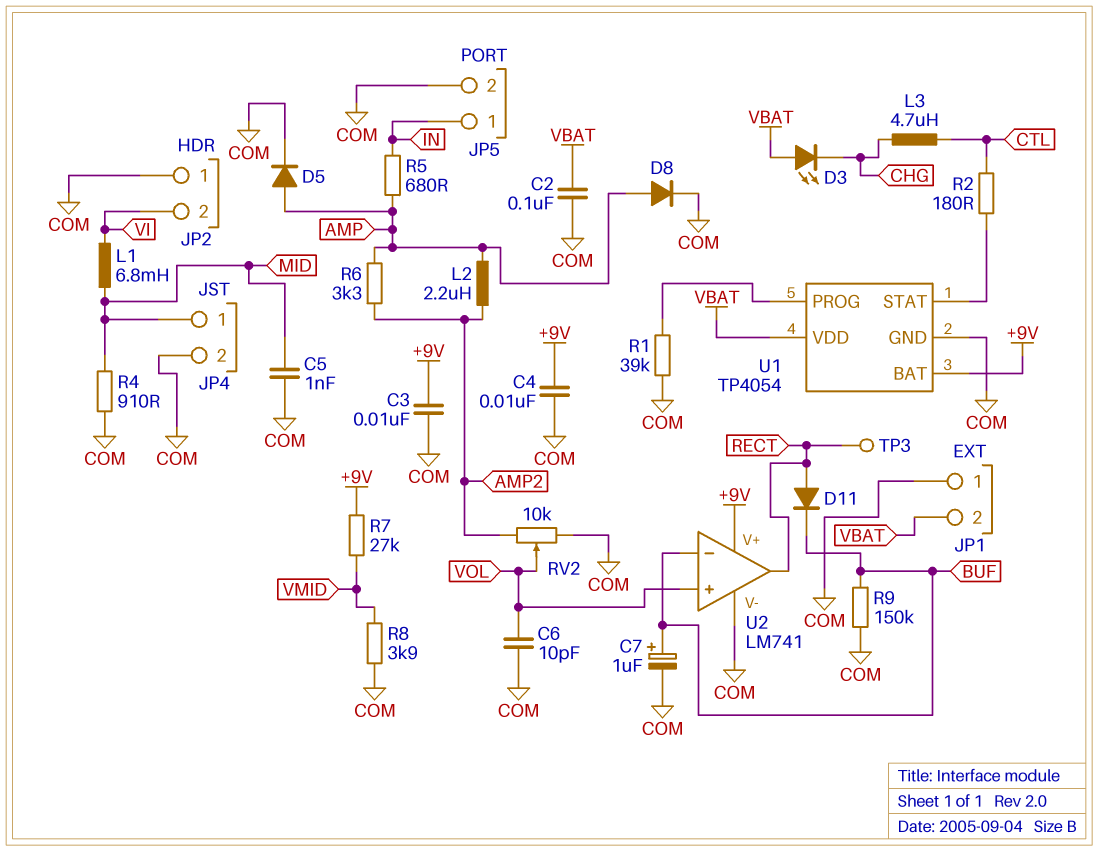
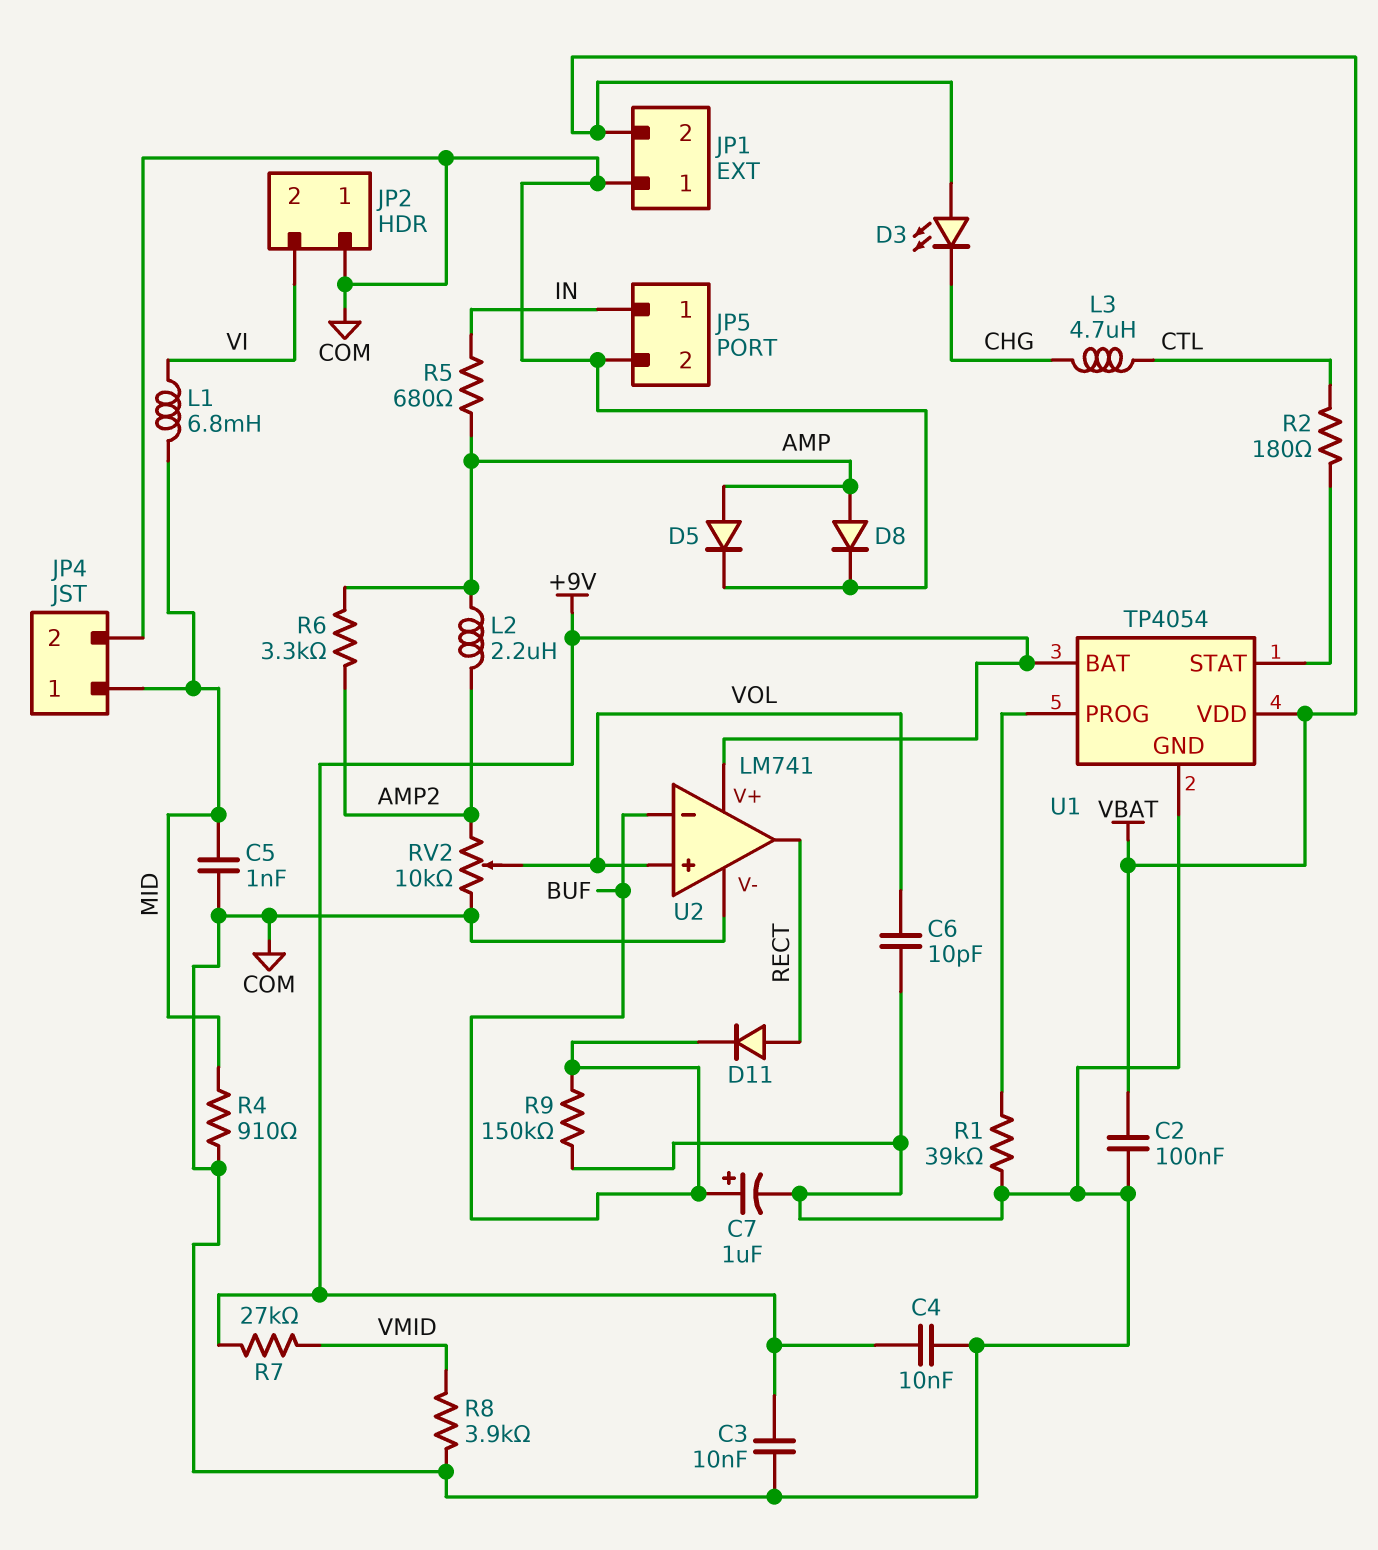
TP3: test point (RECT) -> none

